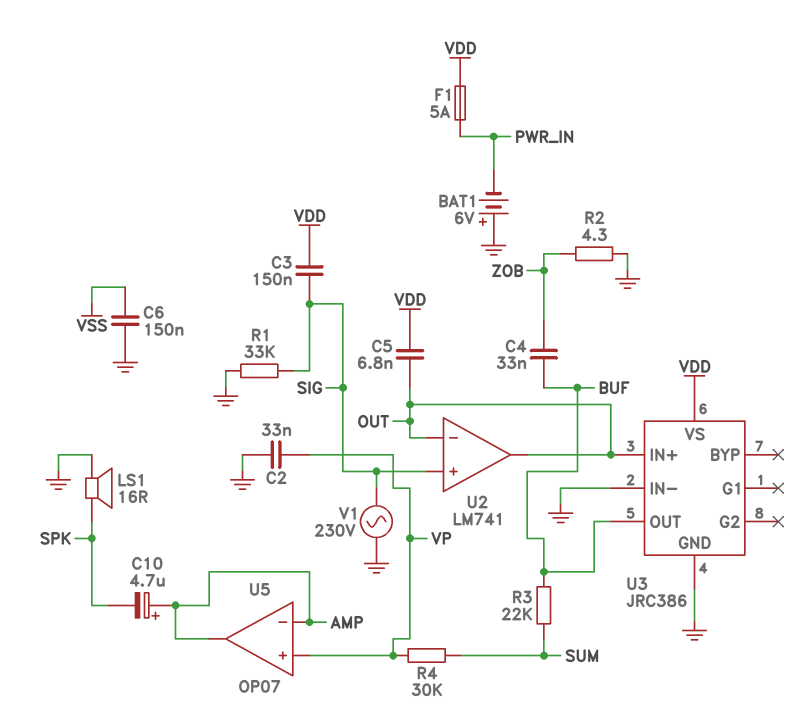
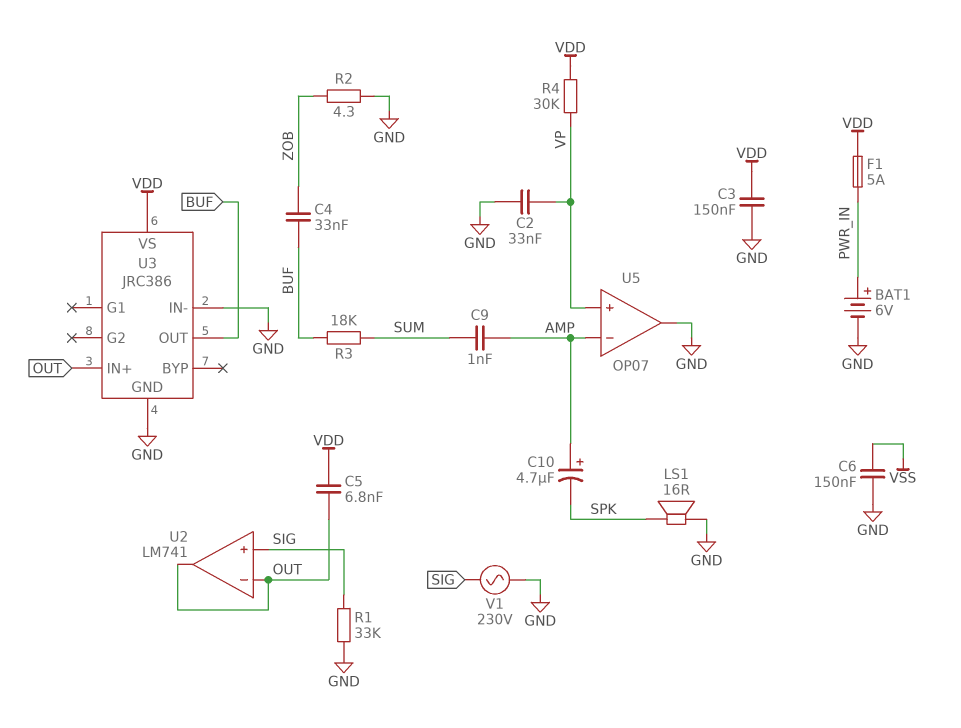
BAT1: 6V (plus GND, minus PWR_IN) -> 6V (plus PWR_IN, minus GND)
C3: 150nF (SIG, VDD) -> 150nF (GND, VDD)
C9: none -> 1nF (AMP, SUM)
R3: 22k (BUF, SUM) -> 18k (BUF, SUM)
R4: 30k (SUM, VP) -> 30k (VDD, VP)
U5 pin out: AMP -> GND

